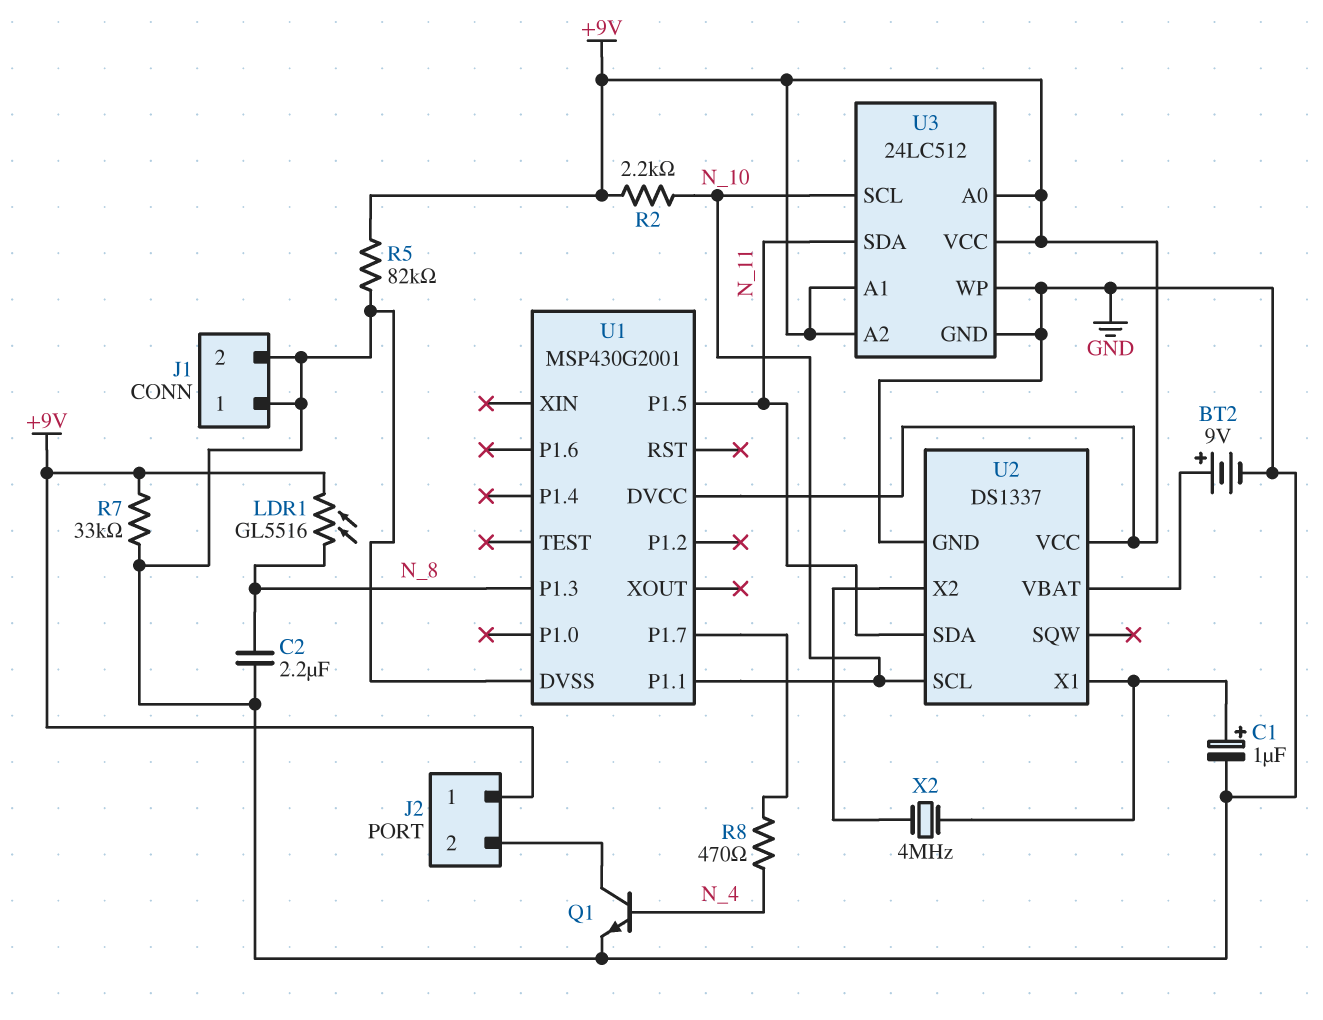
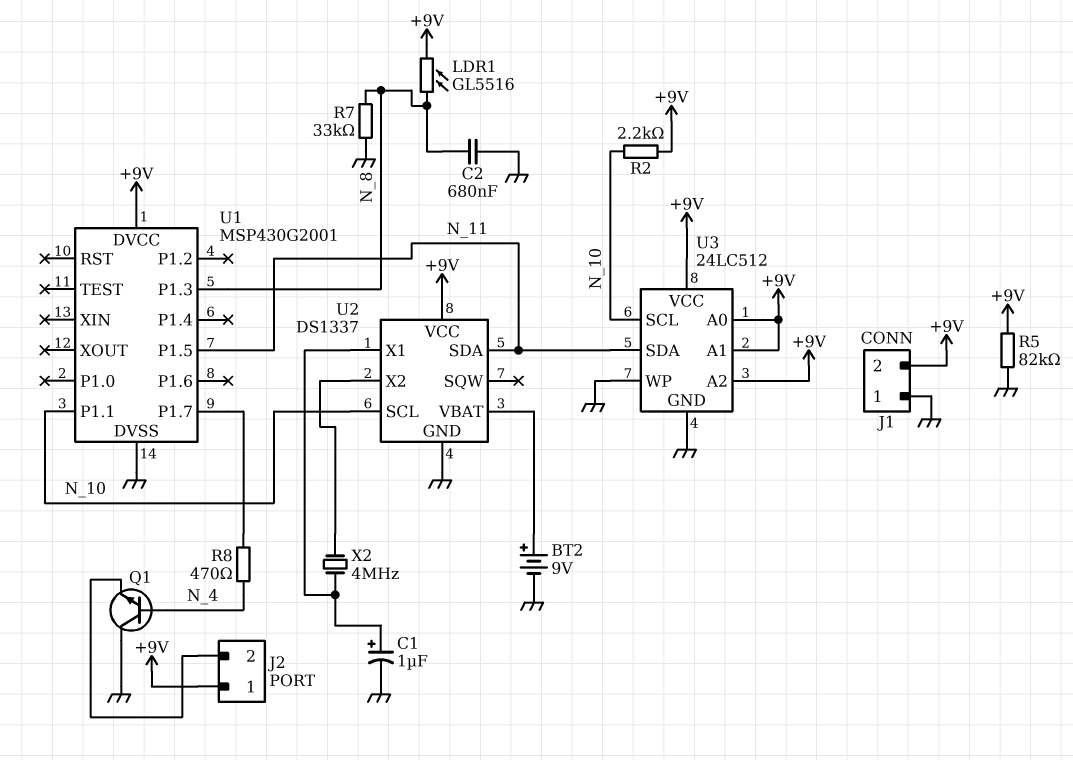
C2: 2.2uF (GND, N_8) -> 680nF (GND, N_8)
J1 pin 2: GND -> +9V
Q1: NPN (B N_4, C J2/2, E GND) -> NPN (B N_4, C GND, E J2/2)
R7: 33k (+9V, GND) -> 33k (GND, N_8)

